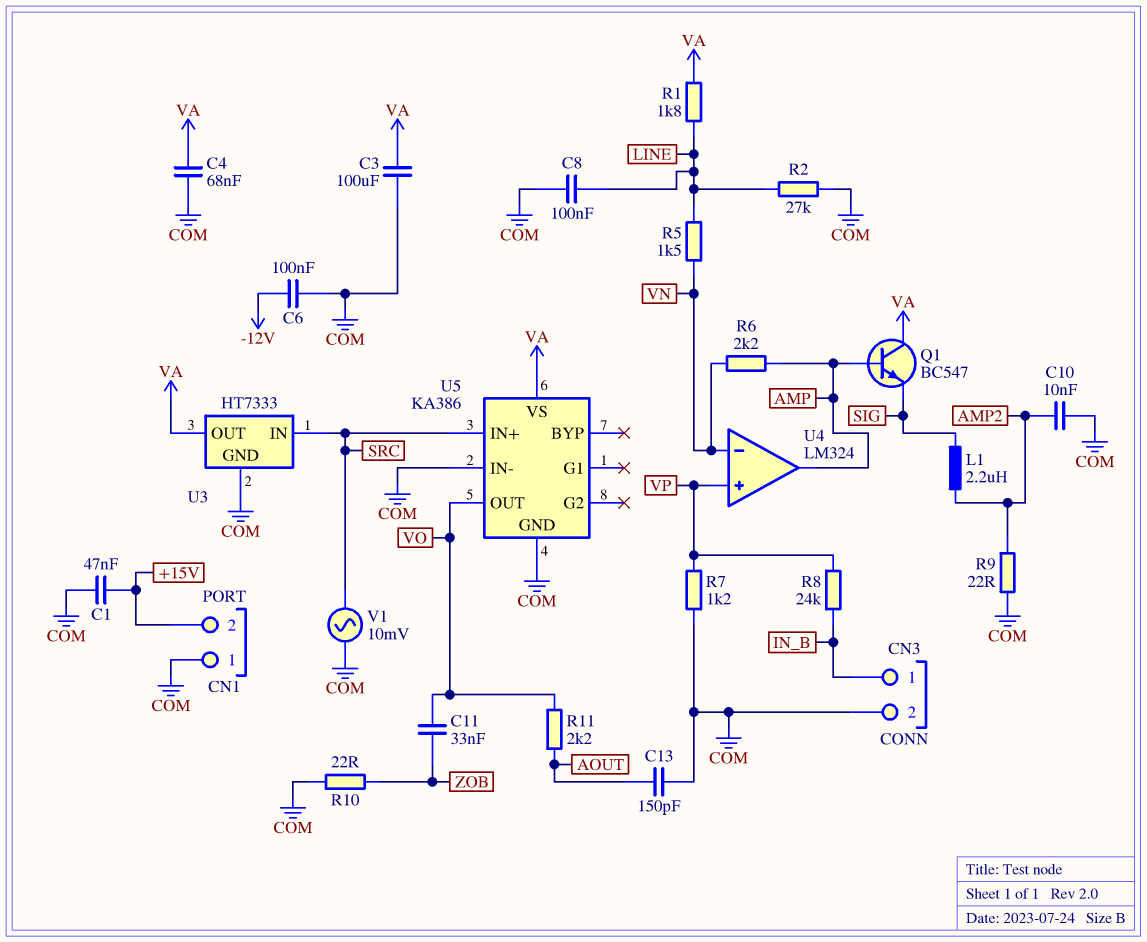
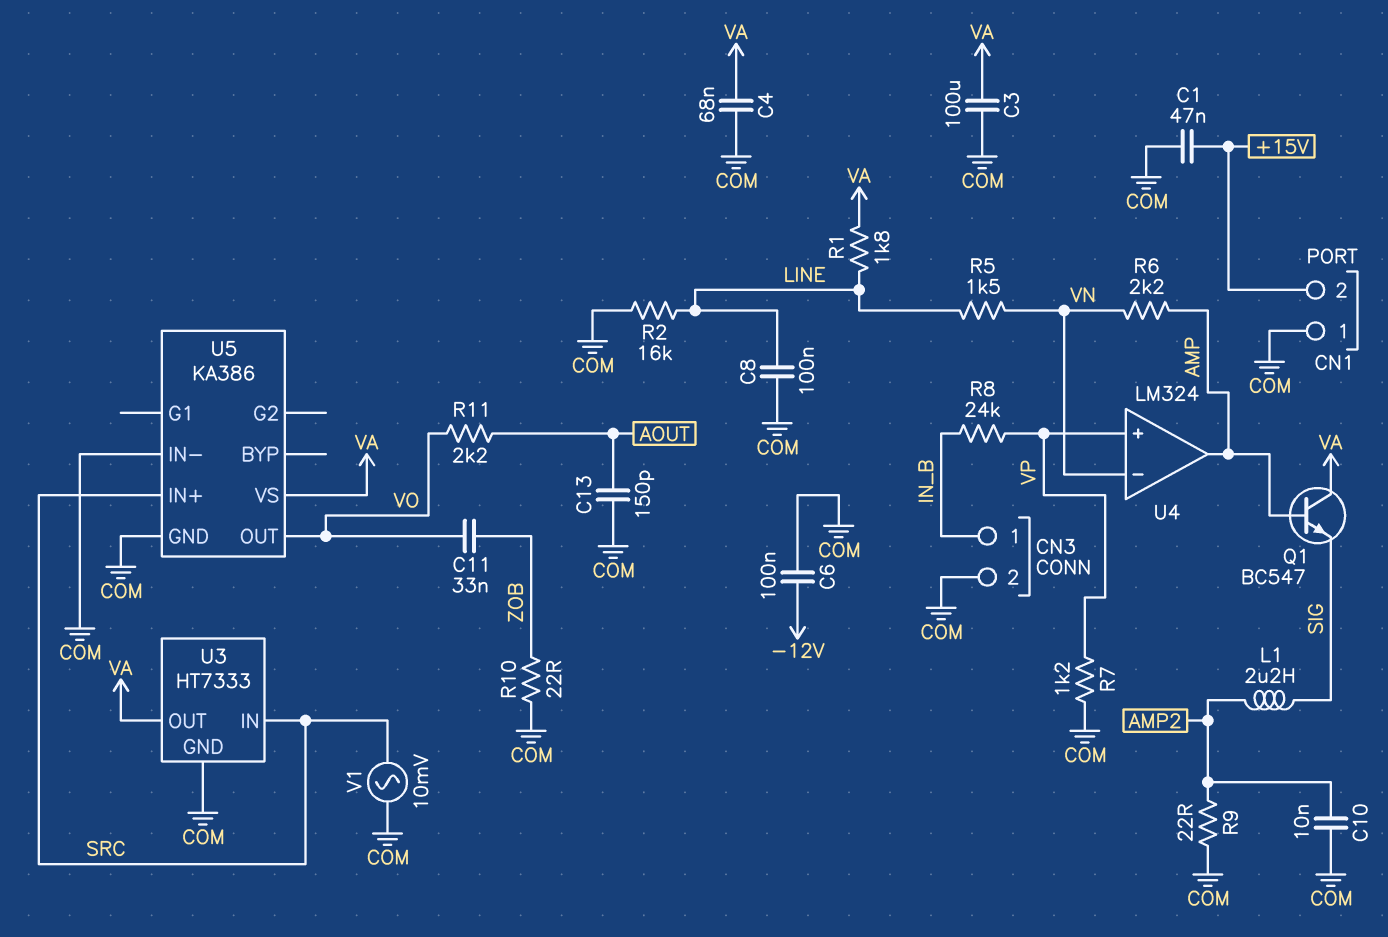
R2: 27k (COM, LINE) -> 16k (COM, LINE)

